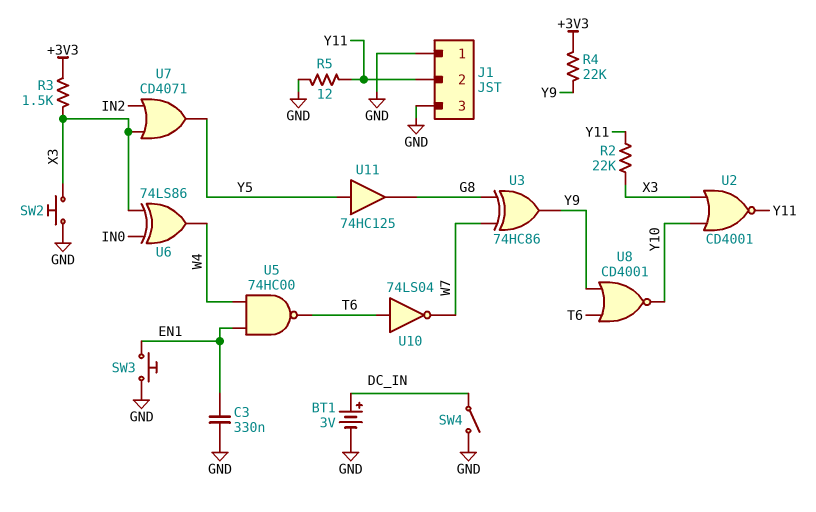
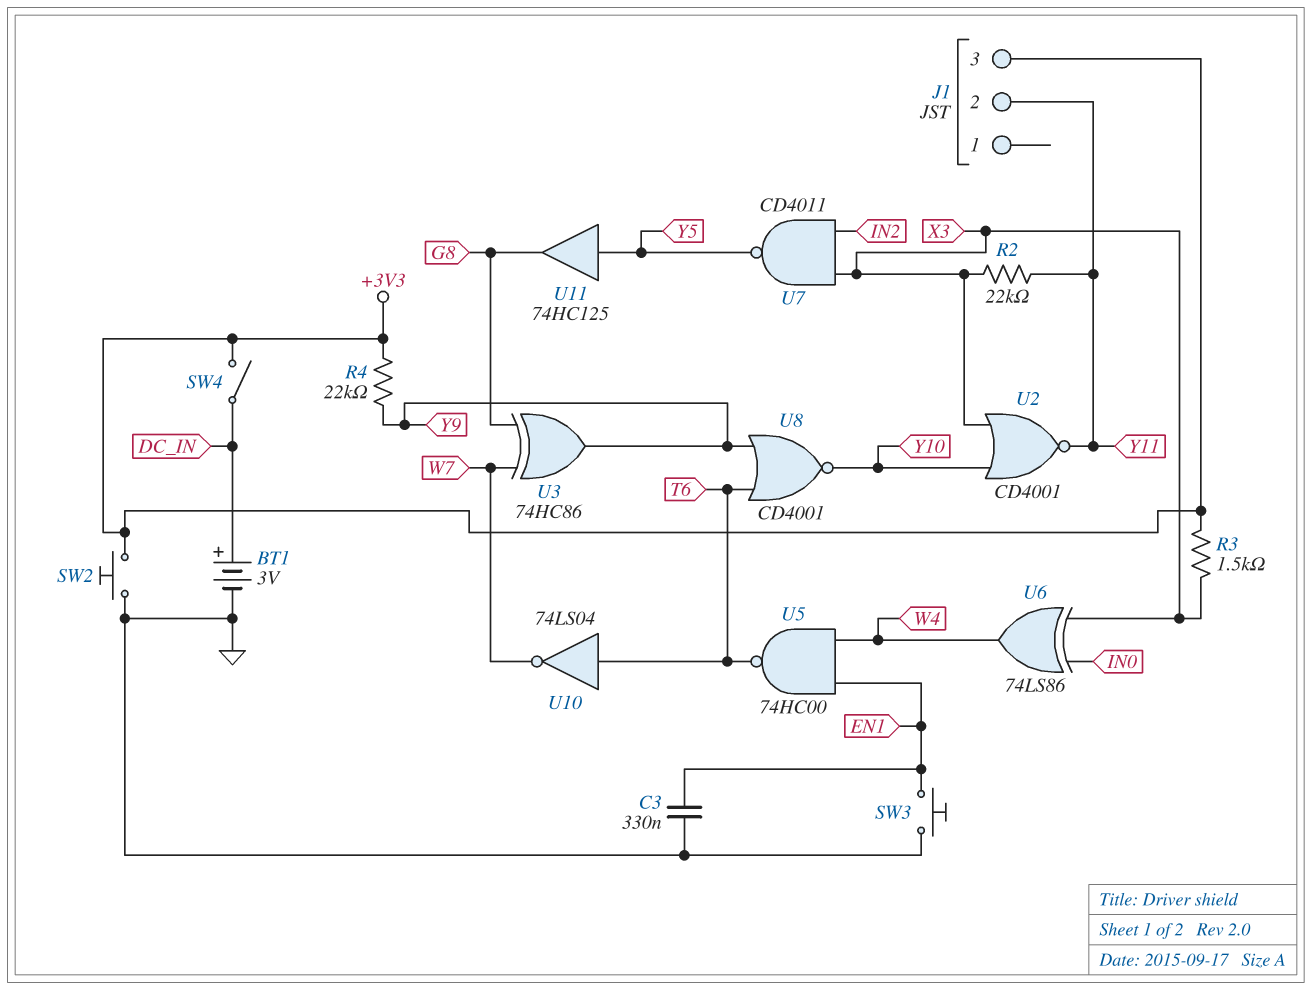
J1 pin 1: GND -> none
J1 pin 3: GND -> +3V3
R5: 12 (GND, Y11) -> none
SW2: button (GND, X3) -> button (+3V3, GND)
SW4: switch (DC_IN, GND) -> switch (+3V3, DC_IN)
U7: OR CD4071 (in IN2, in X3, out Y5) -> NAND CD4011 (in IN2, in X3, out Y5)

